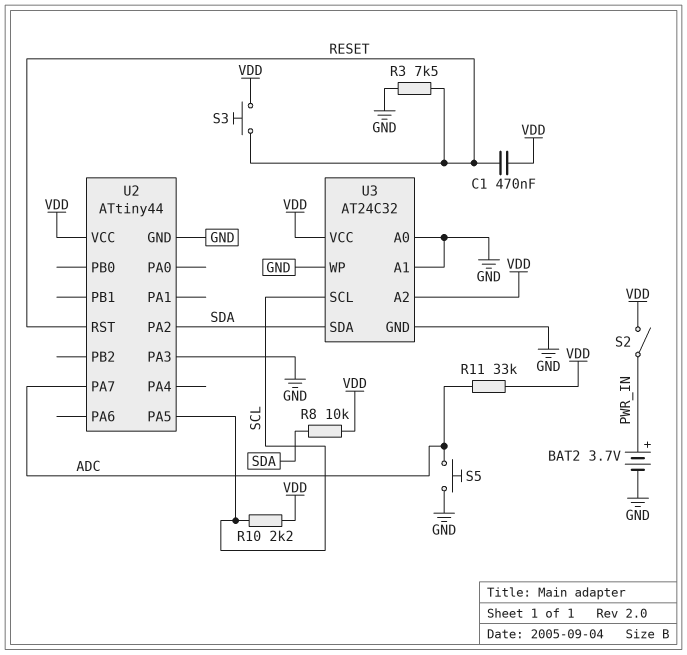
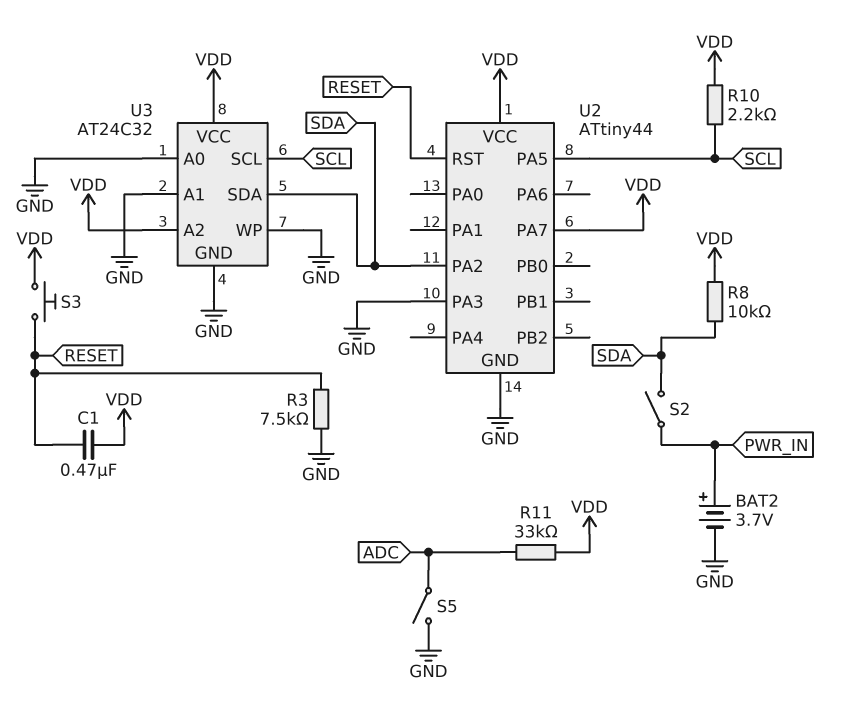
S2: switch (PWR_IN, VDD) -> switch (PWR_IN, SDA)
S5: button (ADC, GND) -> switch (ADC, GND)
U2 pin PA7: ADC -> VDD

